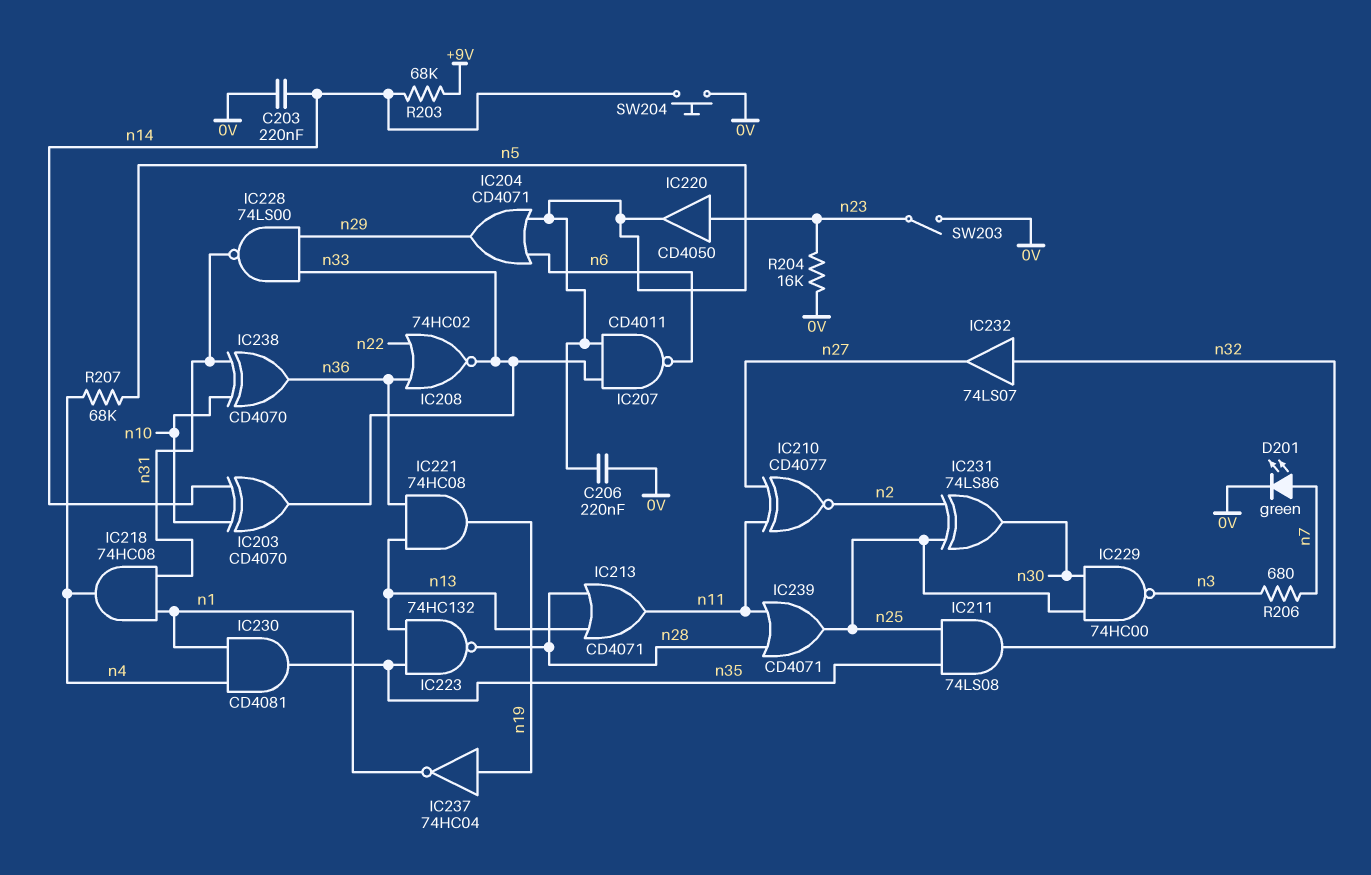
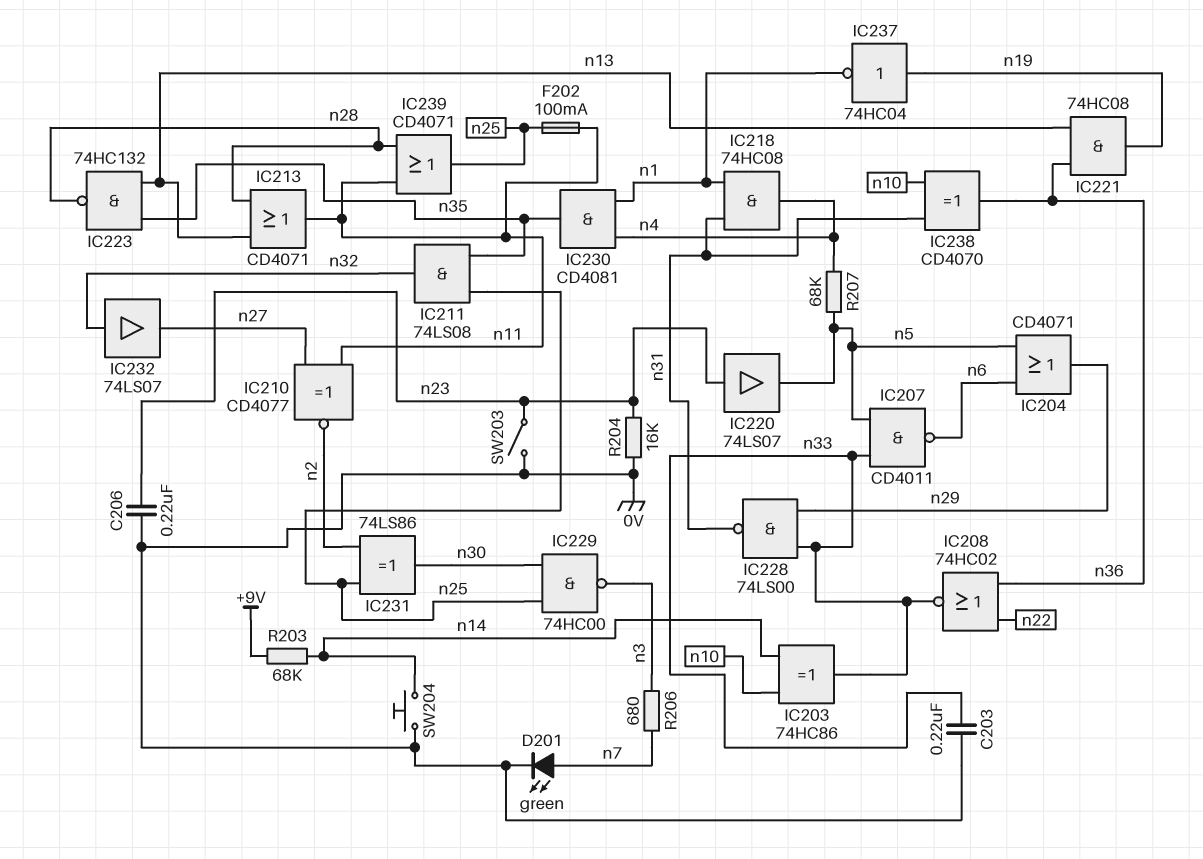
C203: 220nF (0V, n14) -> 220nF (0V, n33)
C206: 220nF (0V, n5) -> 220nF (0V, n23)
F202: none -> 100mA (n11, n25)
IC203: XOR CD4070 (in n10, in n14, out n33) -> XOR 74HC86 (in n10, in n14, out n33)
IC220: buffer CD4050 (in n23, out n5) -> buffer 74LS07 (in n23, out n5)

